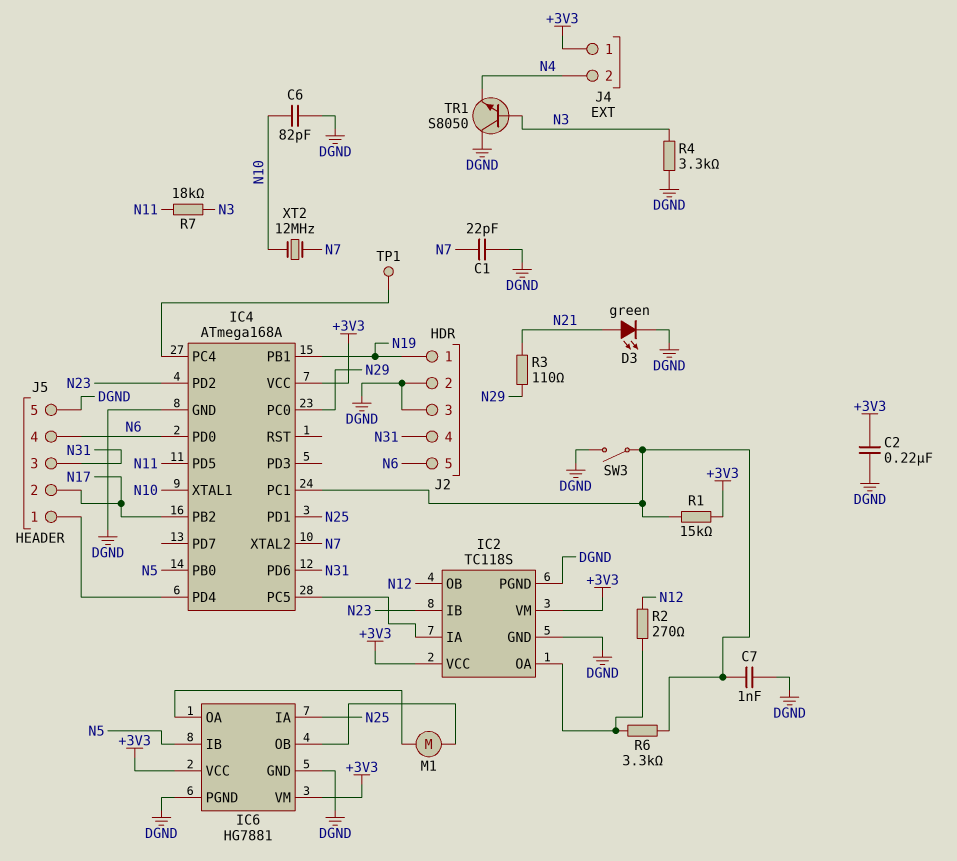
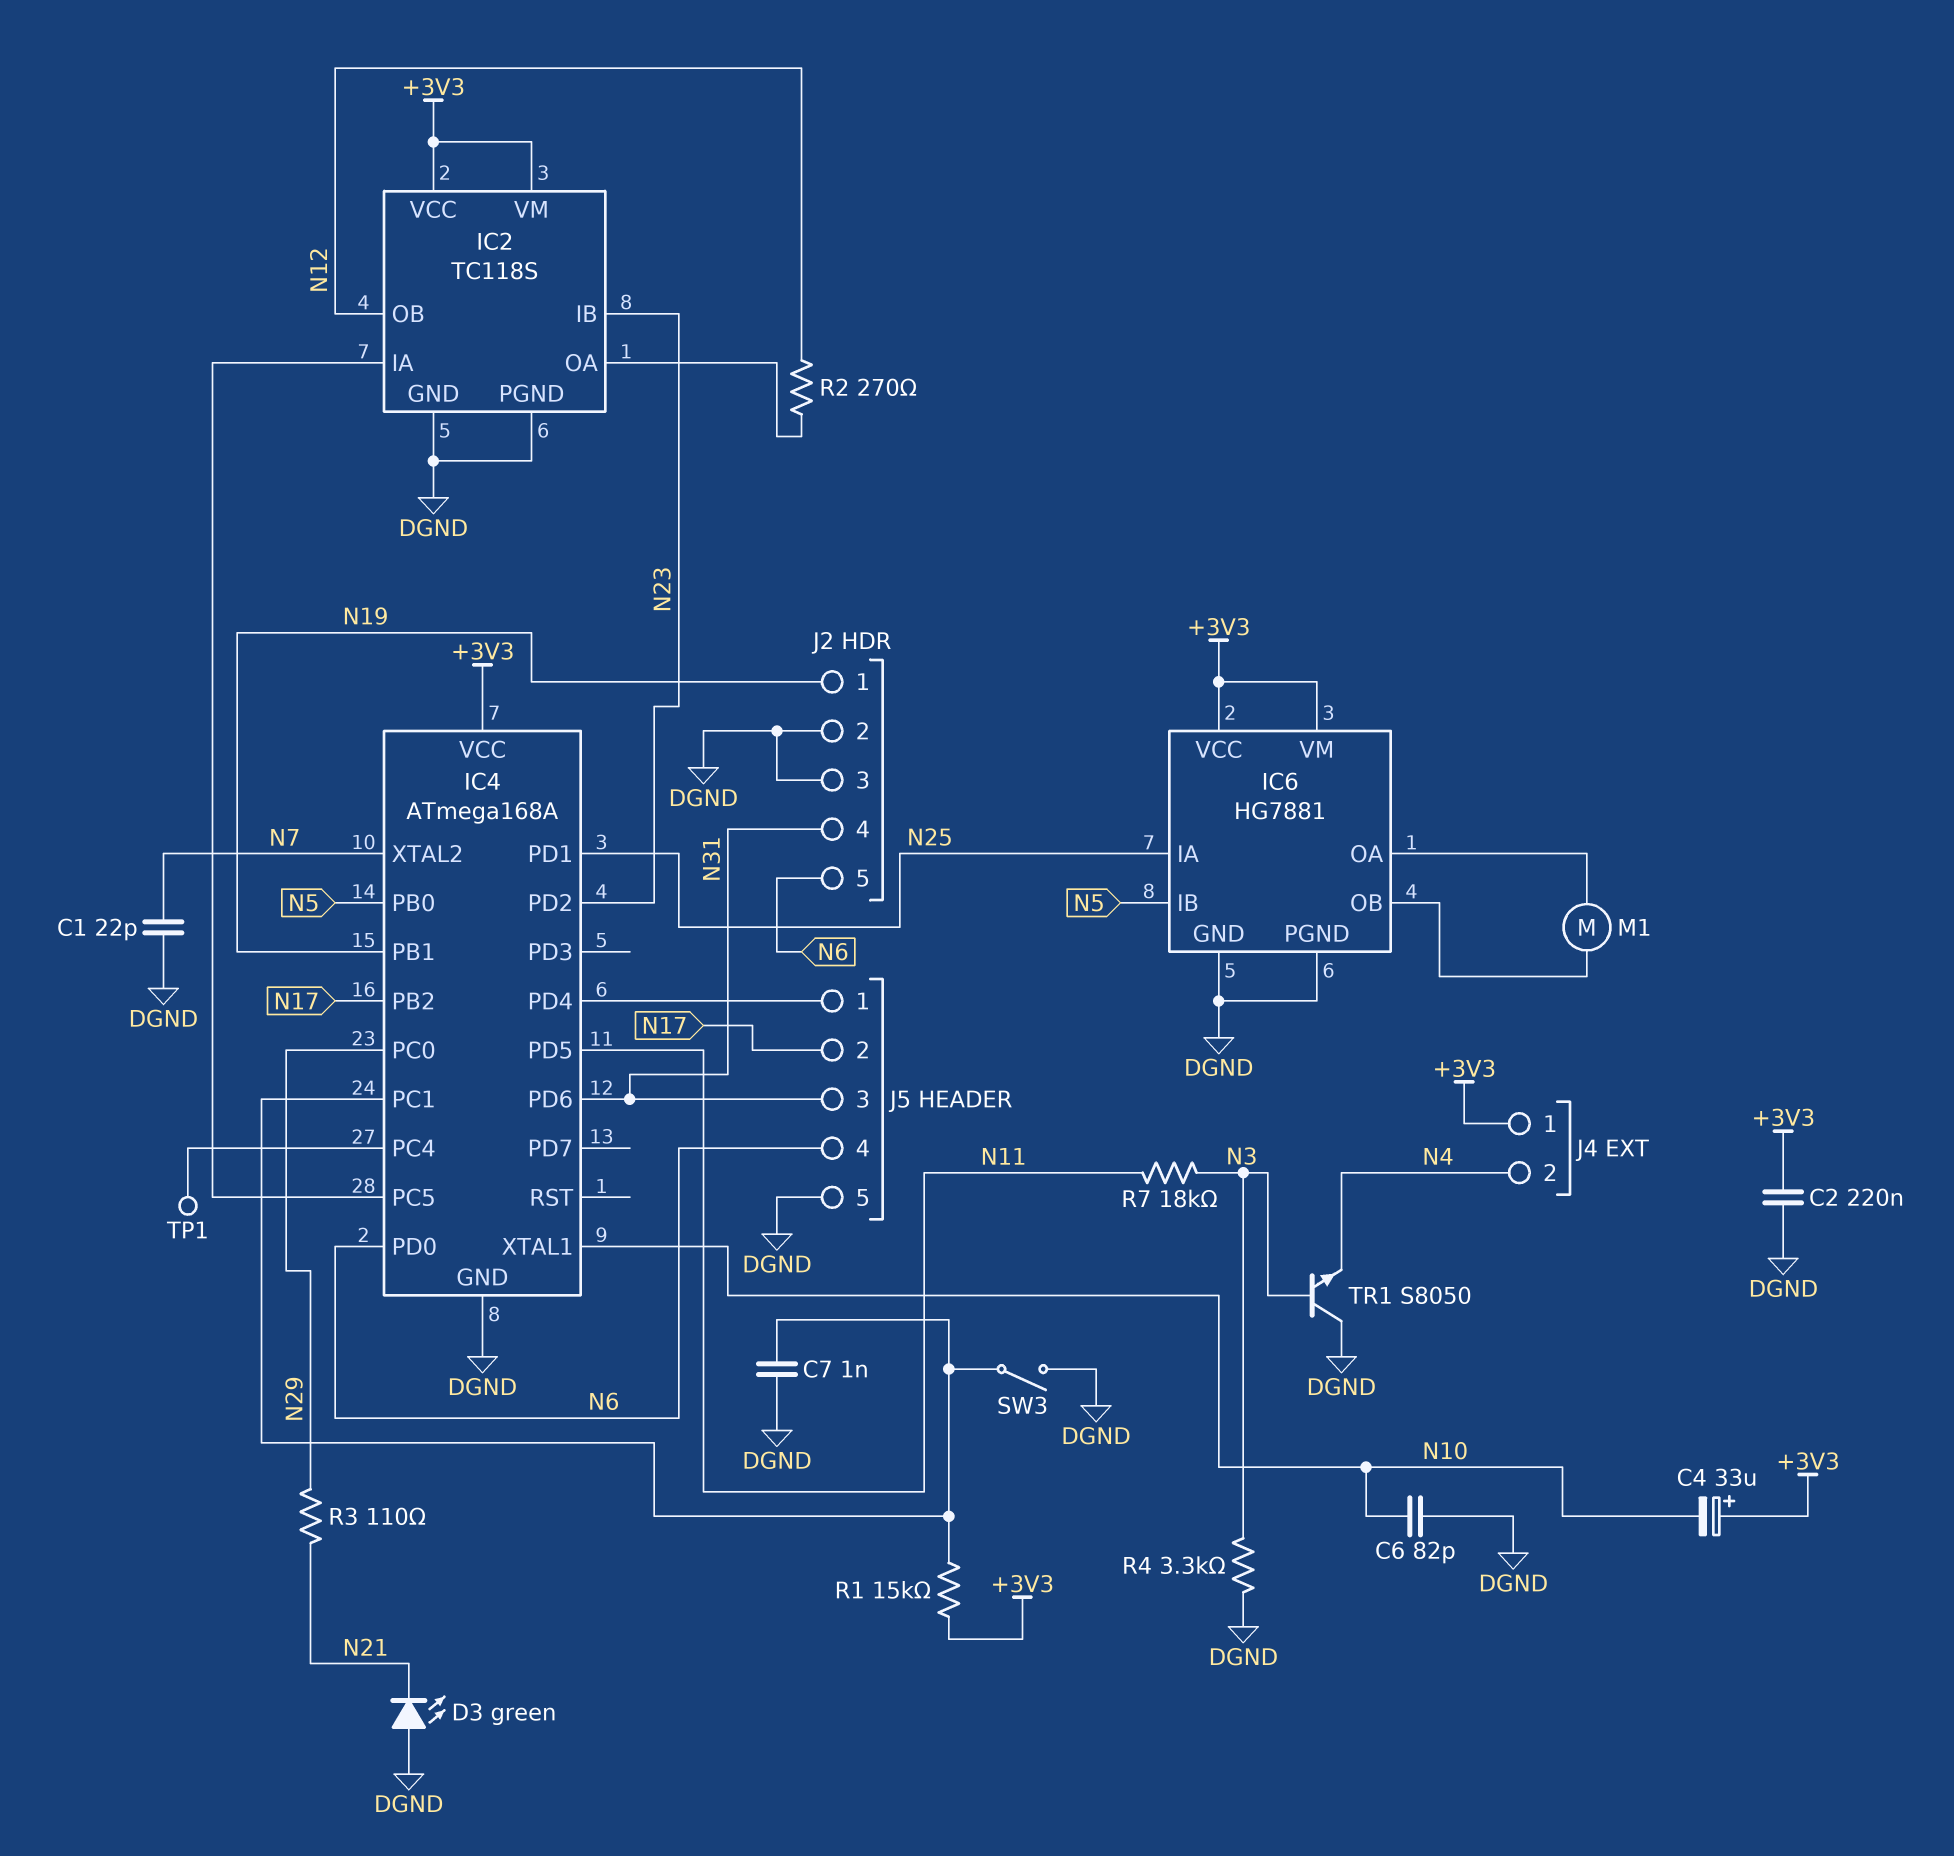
C4: none -> 33uF (plus +3V3, minus N10)
D3: LED green (A N21, K DGND) -> LED green (A DGND, K N21)
R6: 3.3k (IC2/OA, IC4/PC1) -> none
XT2: 12MHz (N7, N10) -> none

